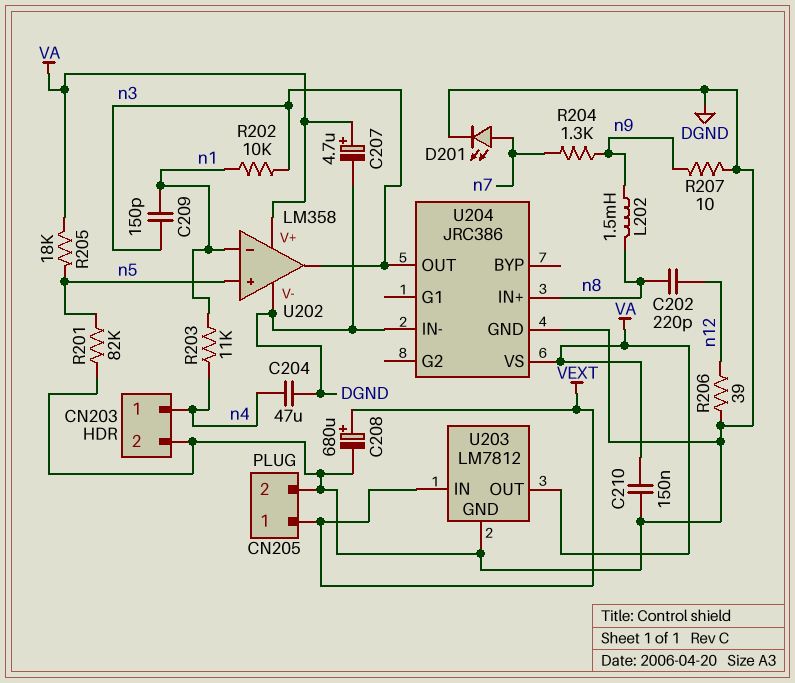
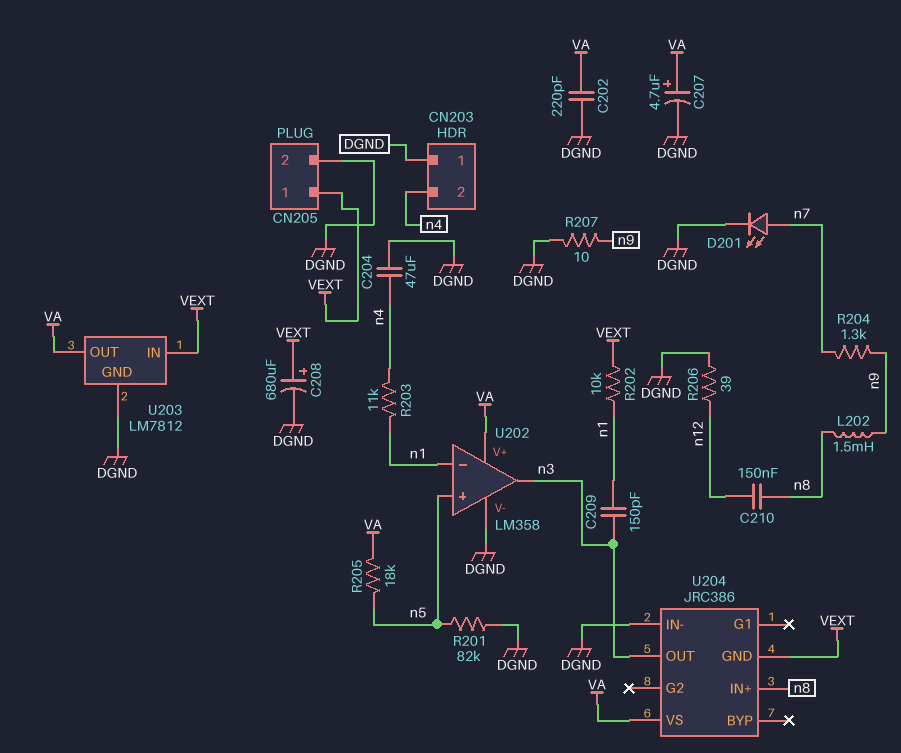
C202: 220pF (n8, n12) -> 220pF (DGND, VA)
C210: 150nF (DGND, VA) -> 150nF (n8, n12)
CN203 pin 1: n4 -> DGND
CN203 pin 2: DGND -> n4
R202: 10k (n1, n3) -> 10k (VEXT, n1)
U204 pin GND: DGND -> VEXT

